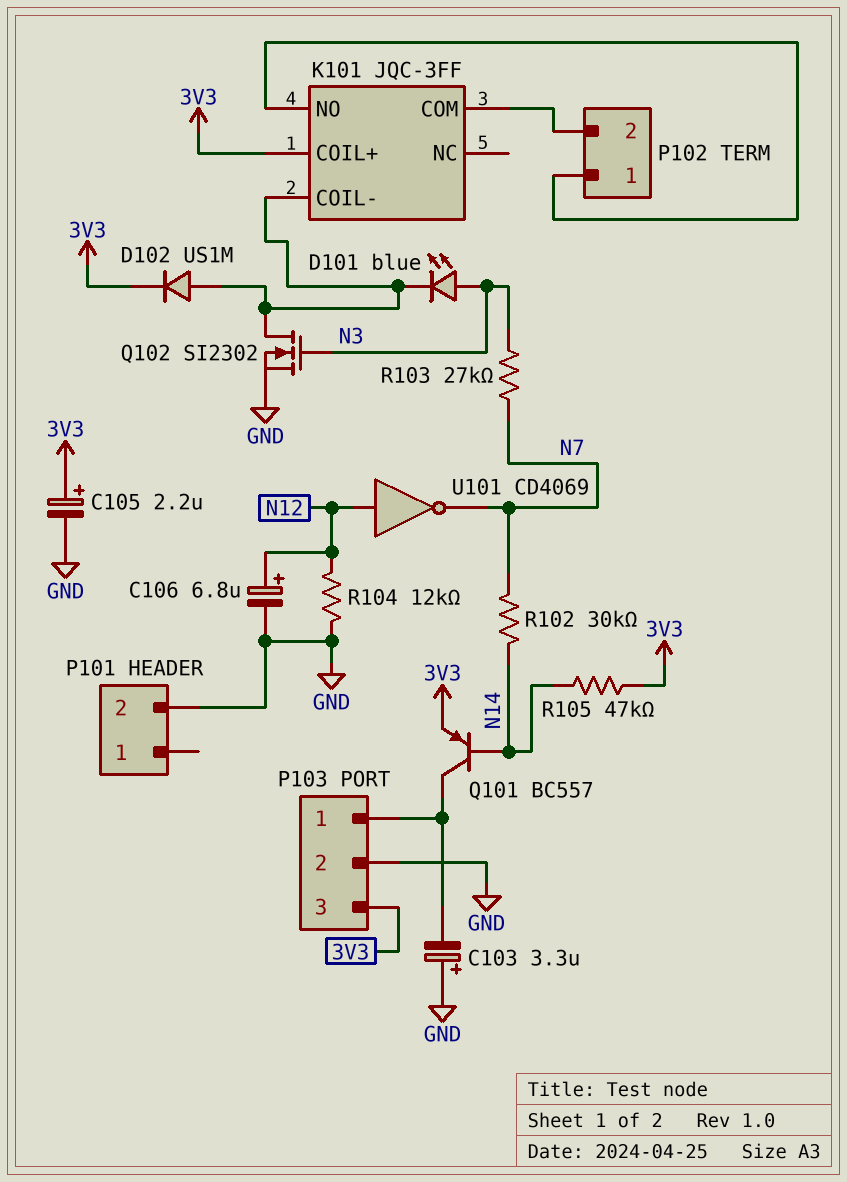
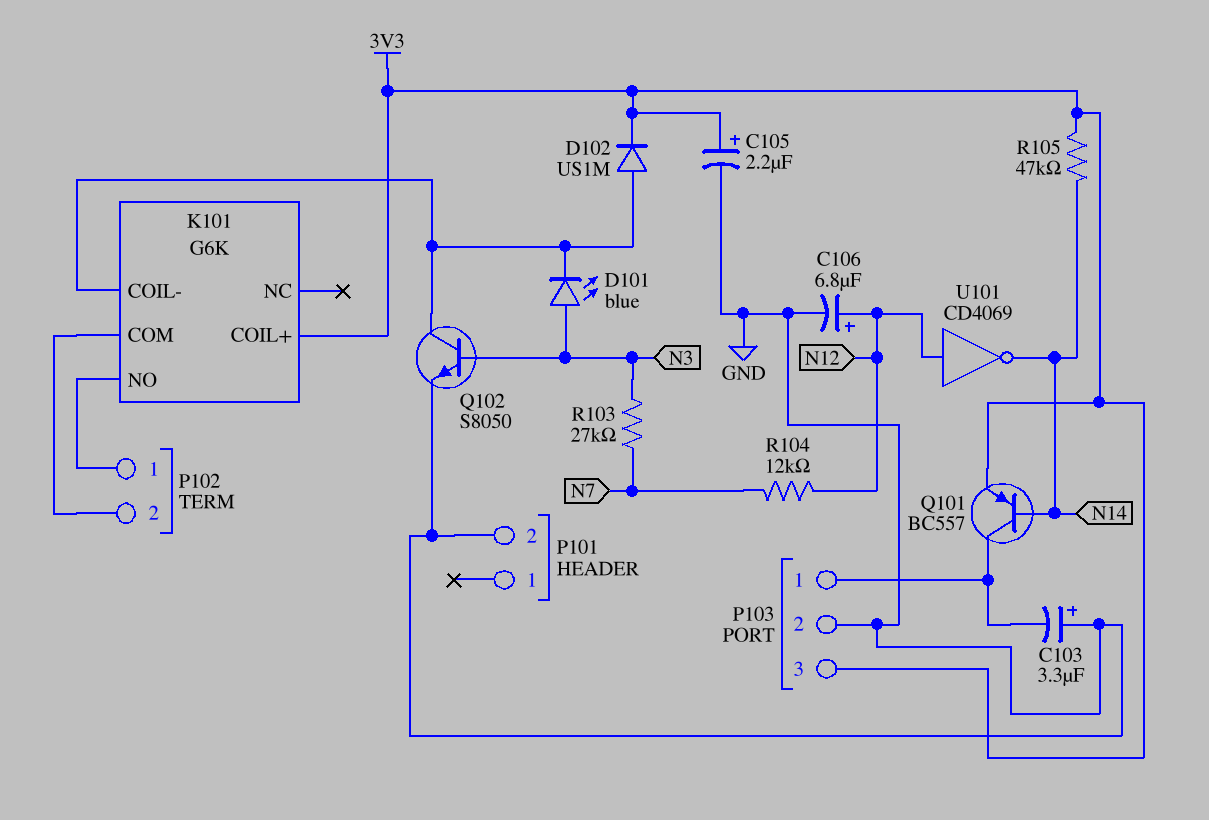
K101: JQC-3FF -> G6K
Q102: NMOS SI2302 (G N3, D K101/COIL-, S GND) -> NPN S8050 (B N3, C K101/COIL-, E GND)
R102: 30k (N7, N14) -> none
R104: 12k (GND, N12) -> 12k (N7, N12)
U101: NOT CD4069 (in N12, out N7) -> NOT CD4069 (in N12, out N14)

